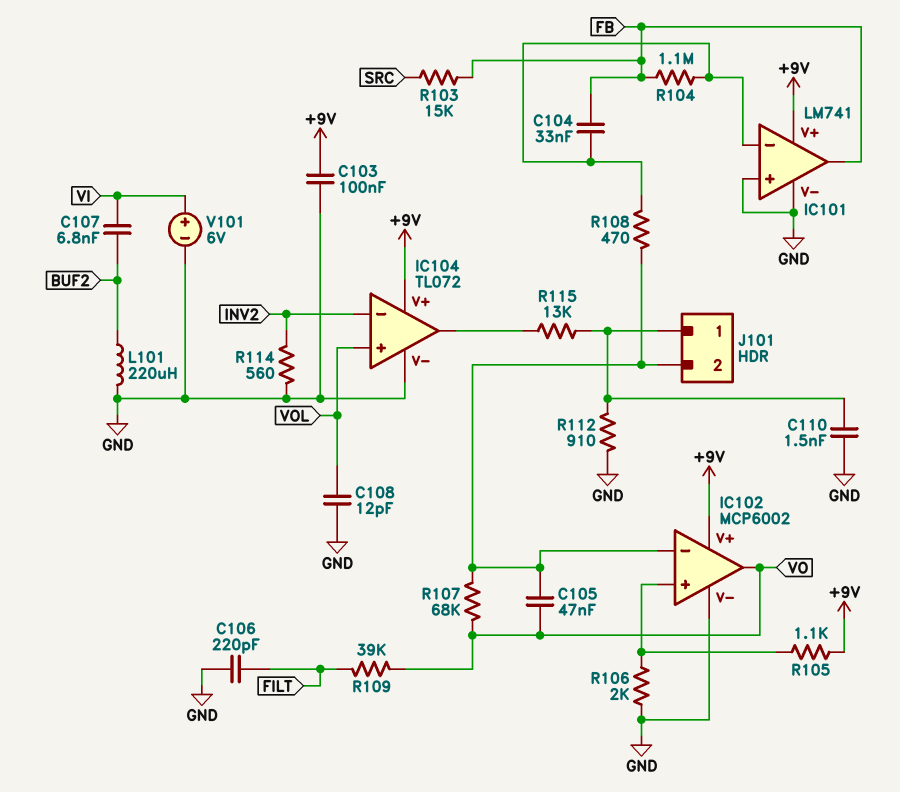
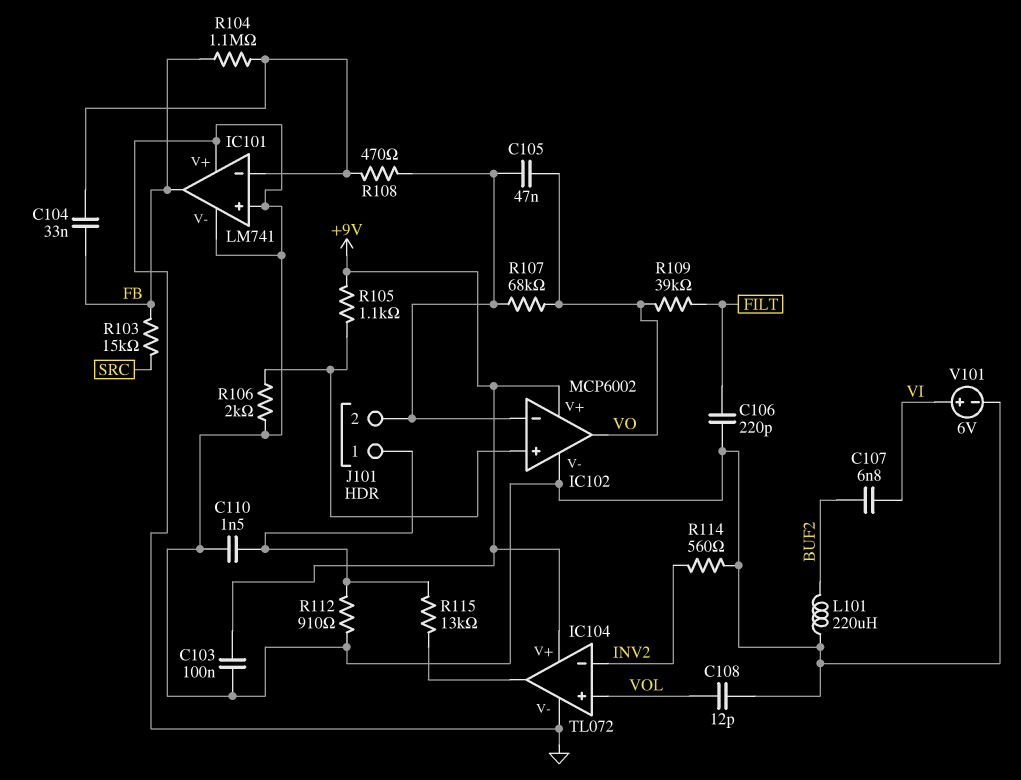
IC101 pin V+: +9V -> GND

